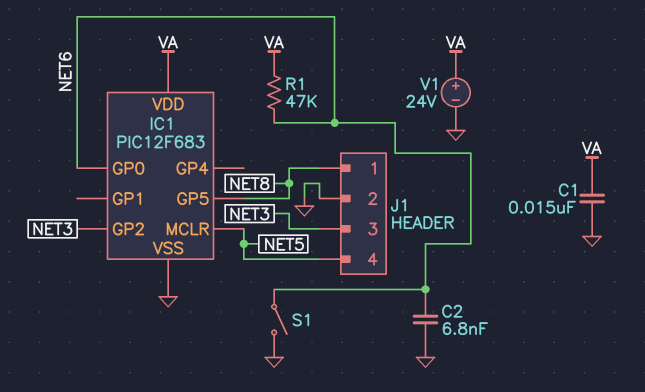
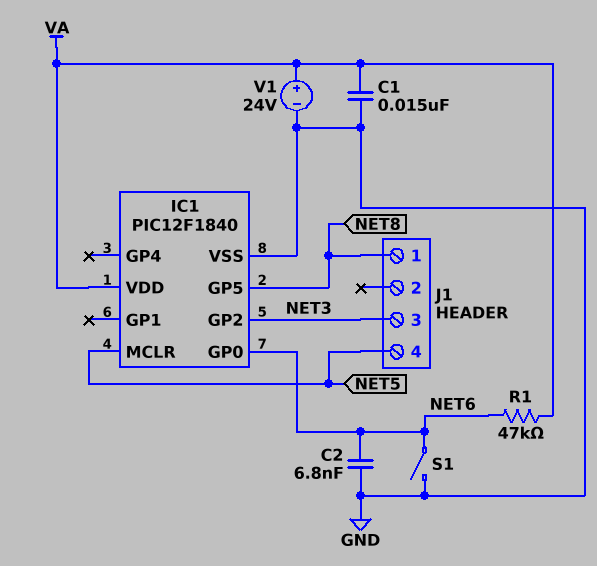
IC1: PIC12F683 -> PIC12F1840
J1 pin 2: GND -> none

